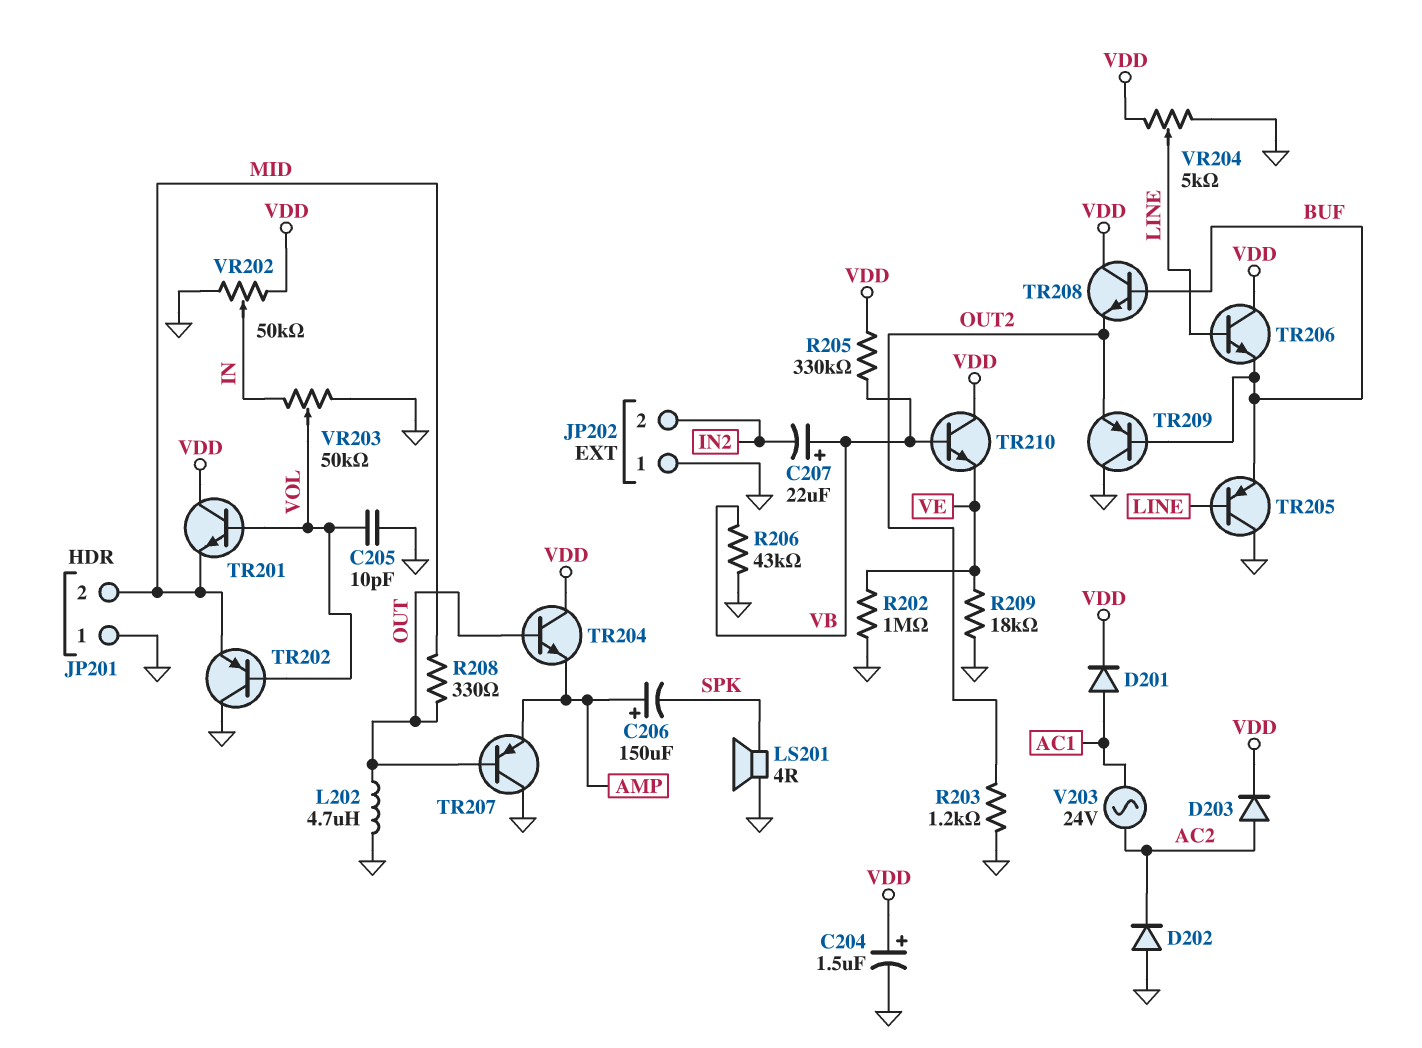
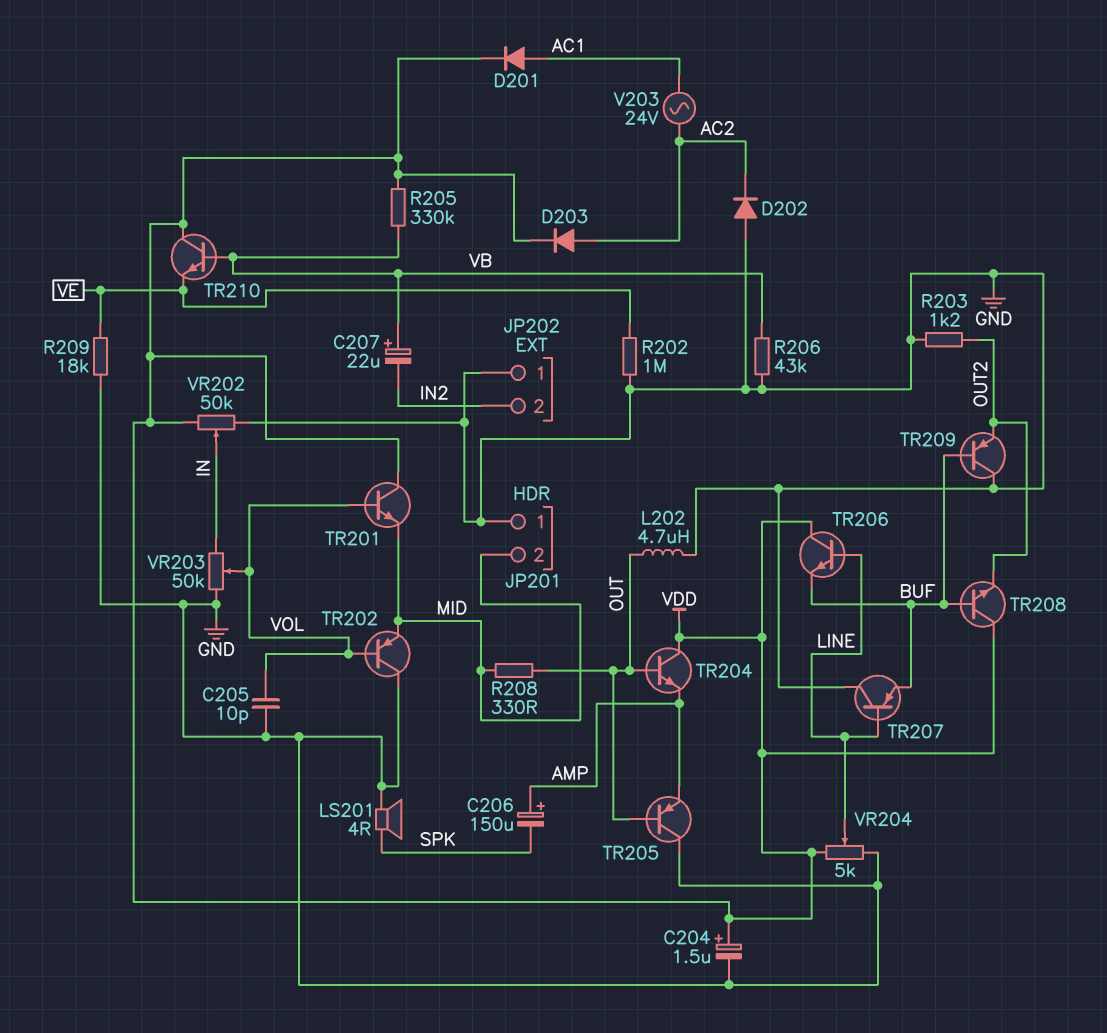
TR205: PNP (B LINE, C GND, E BUF) -> PNP (B OUT, C GND, E AMP)
TR207: PNP (B OUT, C GND, E AMP) -> PNP (B LINE, C GND, E BUF)

